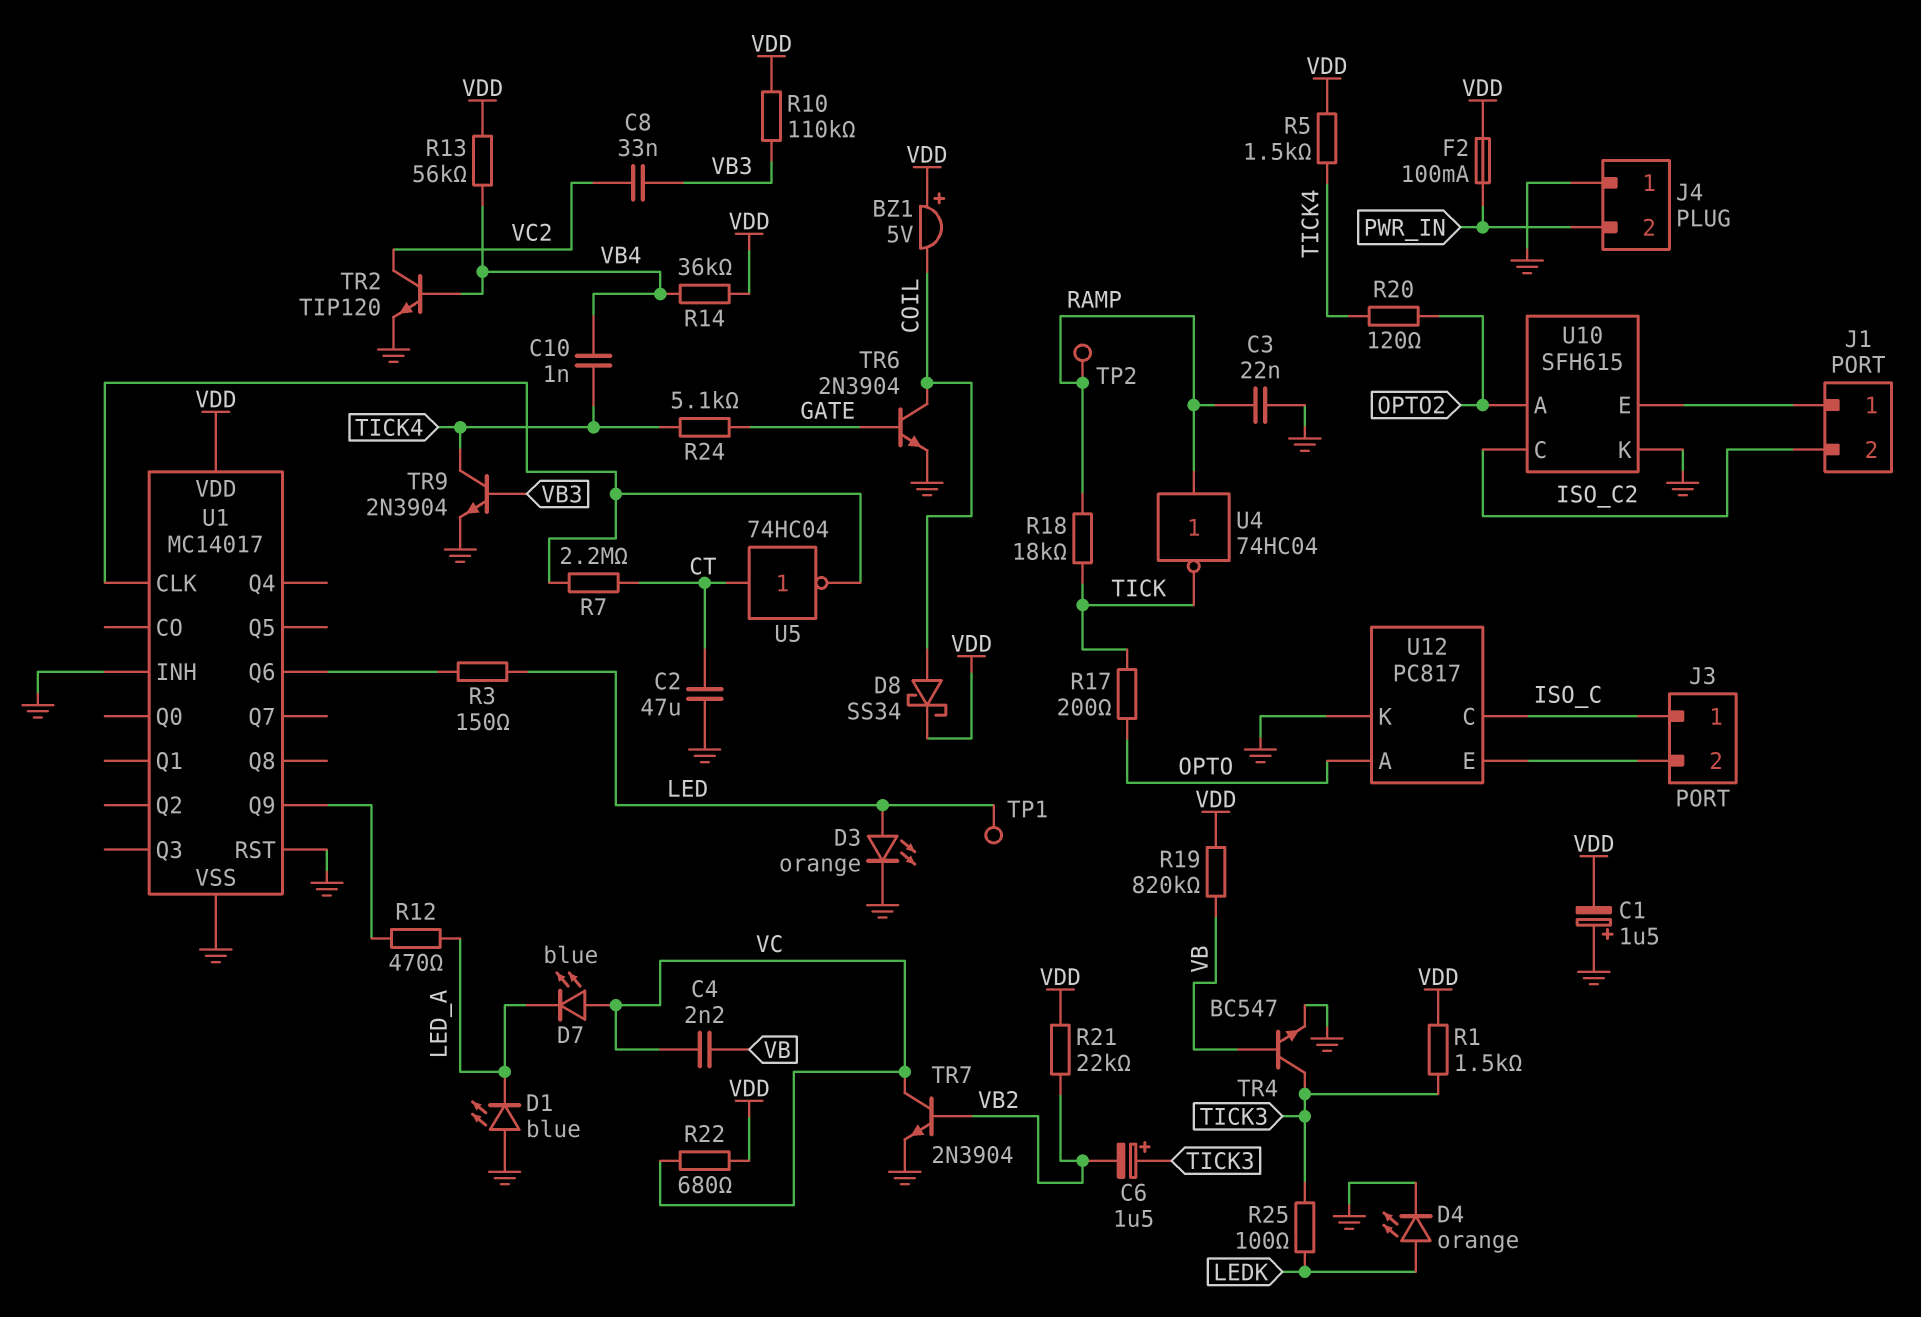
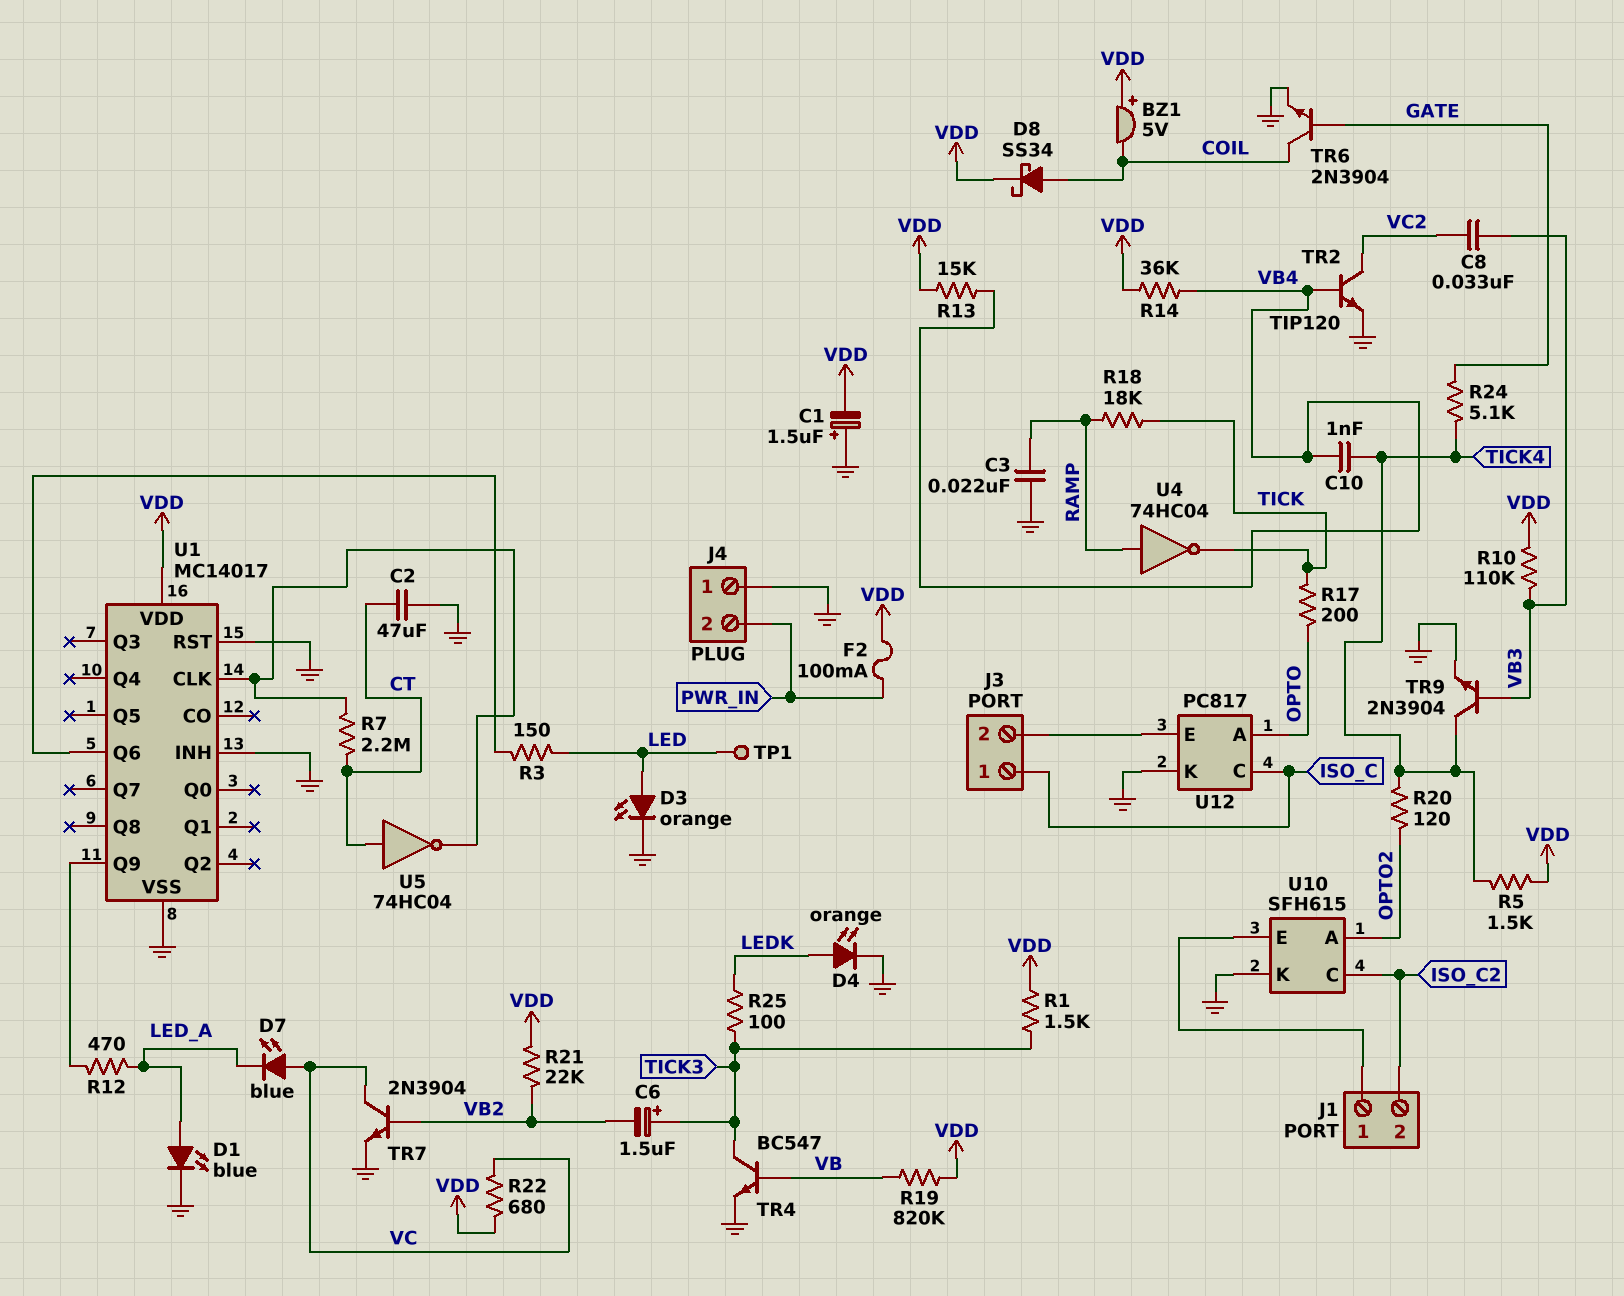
C4: 2.2nF (VB, VC) -> none
D1: LED blue (A GND, K LED_A) -> LED blue (A LED_A, K GND)
R13: 56k (VB4, VDD) -> 15k (VB4, VDD)
TP2: test point (RAMP) -> none

